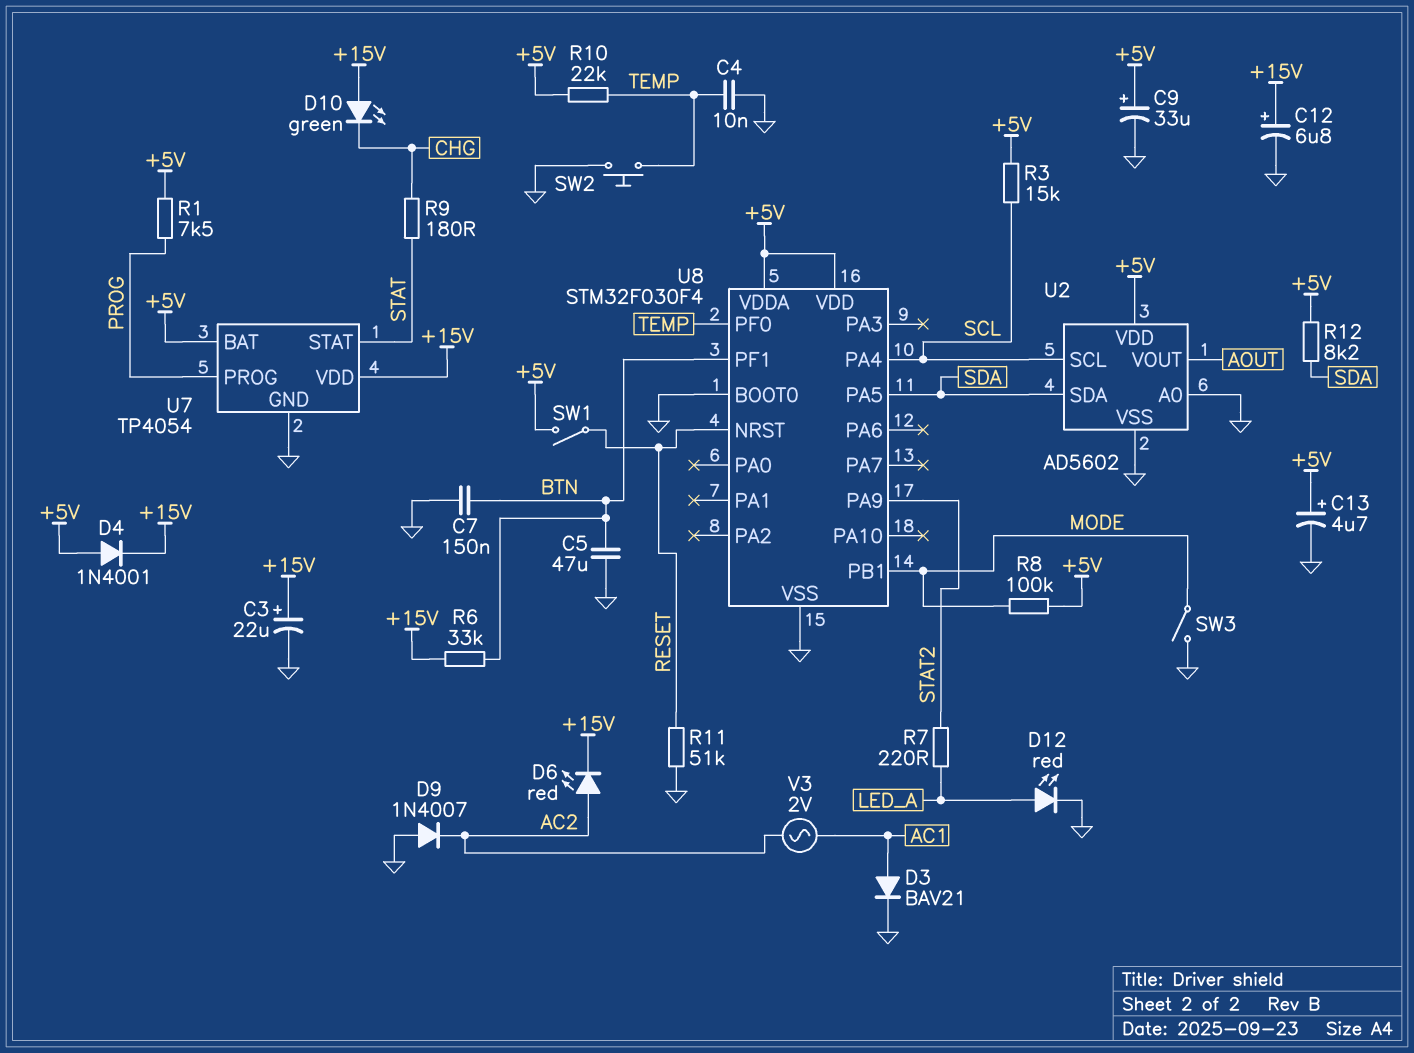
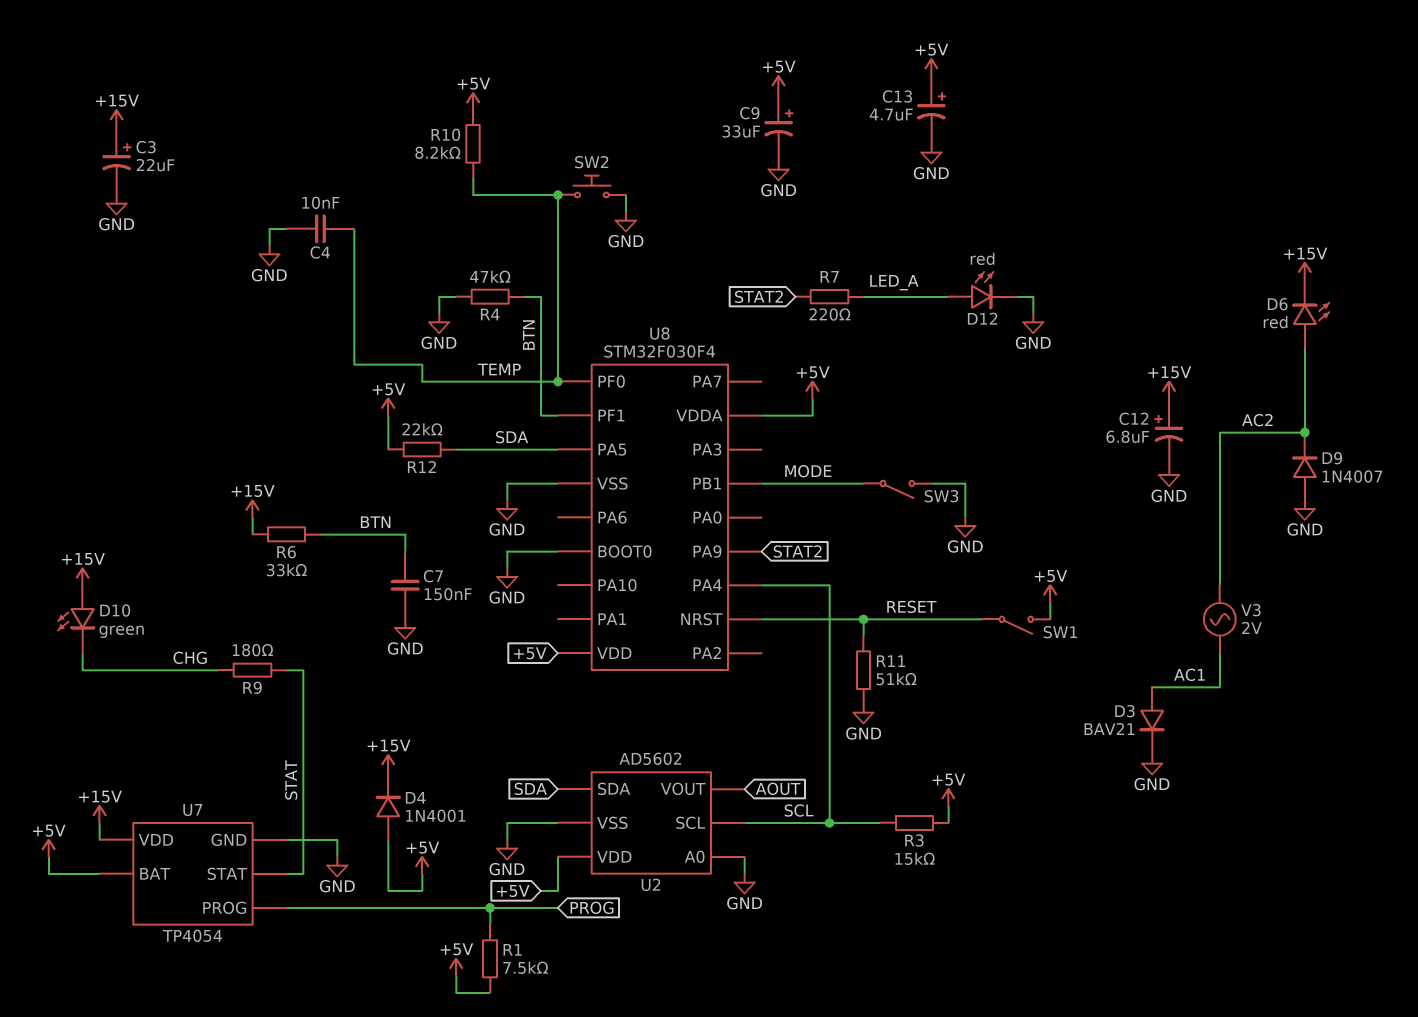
C5: 47uF (BTN, GND) -> none
R4: none -> 47k (BTN, GND)
R8: 100k (+5V, MODE) -> none
R10: 22k (+5V, TEMP) -> 8.2k (+5V, TEMP)
R12: 8.2k (+5V, SDA) -> 22k (+5V, SDA)

